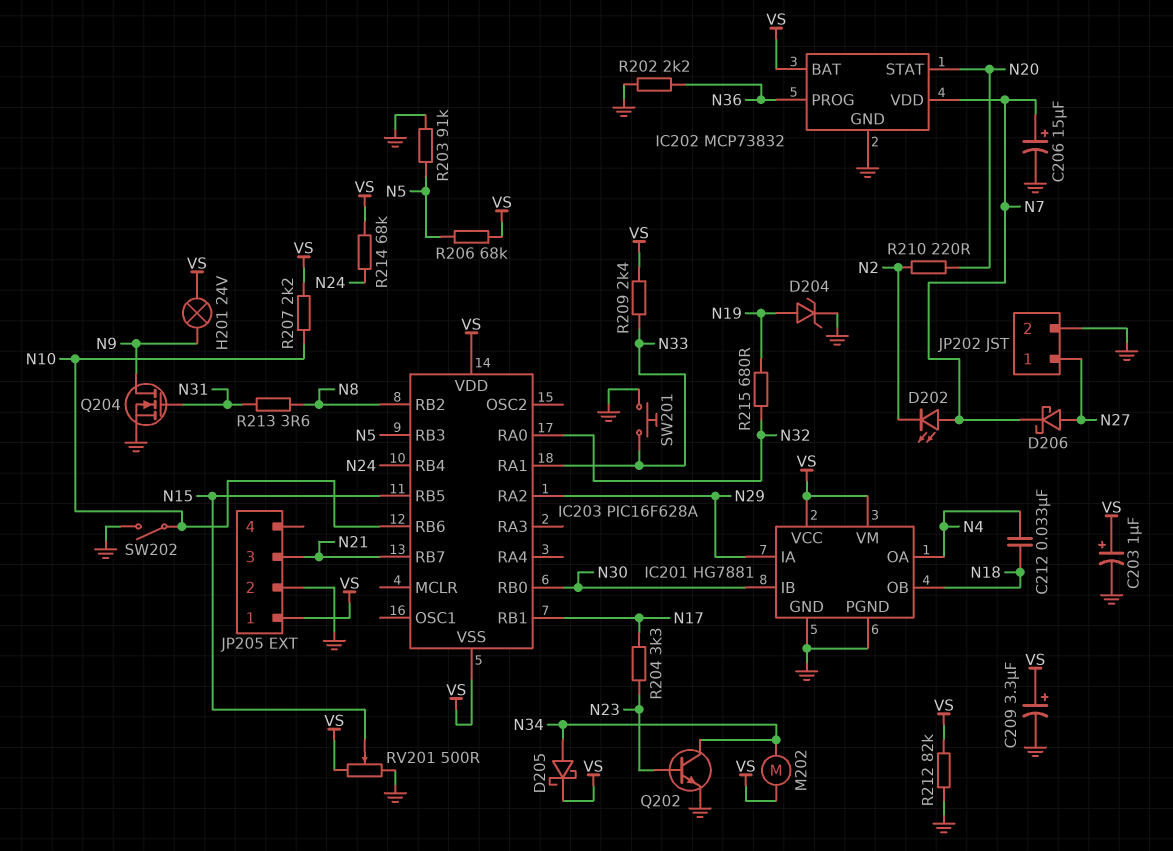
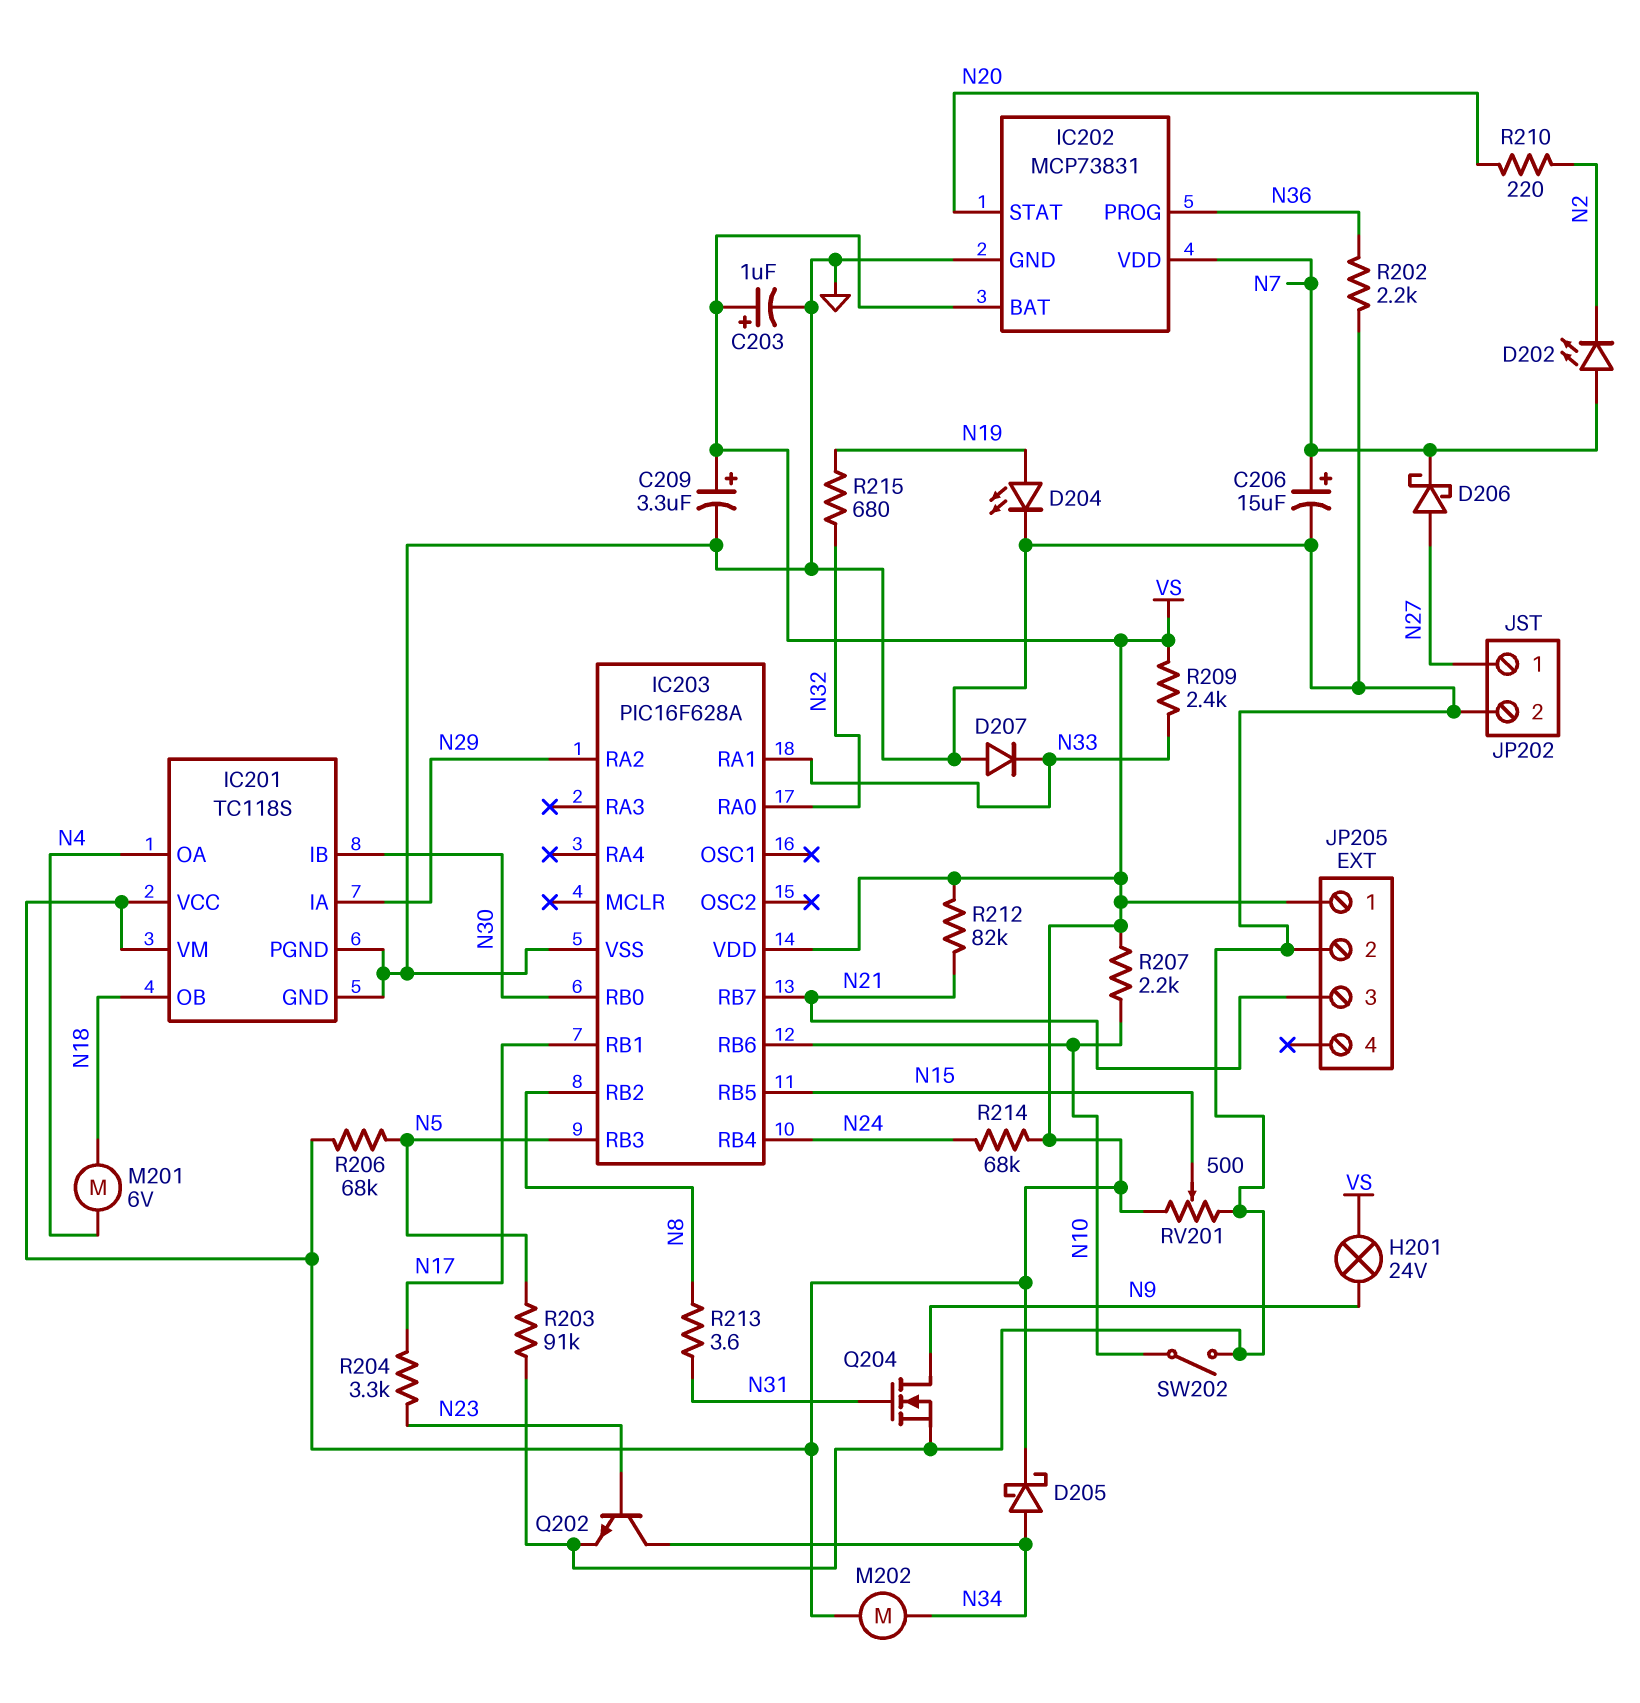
C212: 33nF (N4, N18) -> none
D204: zener (A N19, K GND) -> LED (A N19, K GND)
D207: none -> diode (A GND, K N33)
IC201: HG7881 -> TC118S
IC202: MCP73832 -> MCP73831
IC203 pin VSS: VS -> GND
M201: none -> motor 6V (N4, N18)
R212: 82k (GND, VS) -> 82k (N21, VS)
SW201: button (GND, N33) -> none

